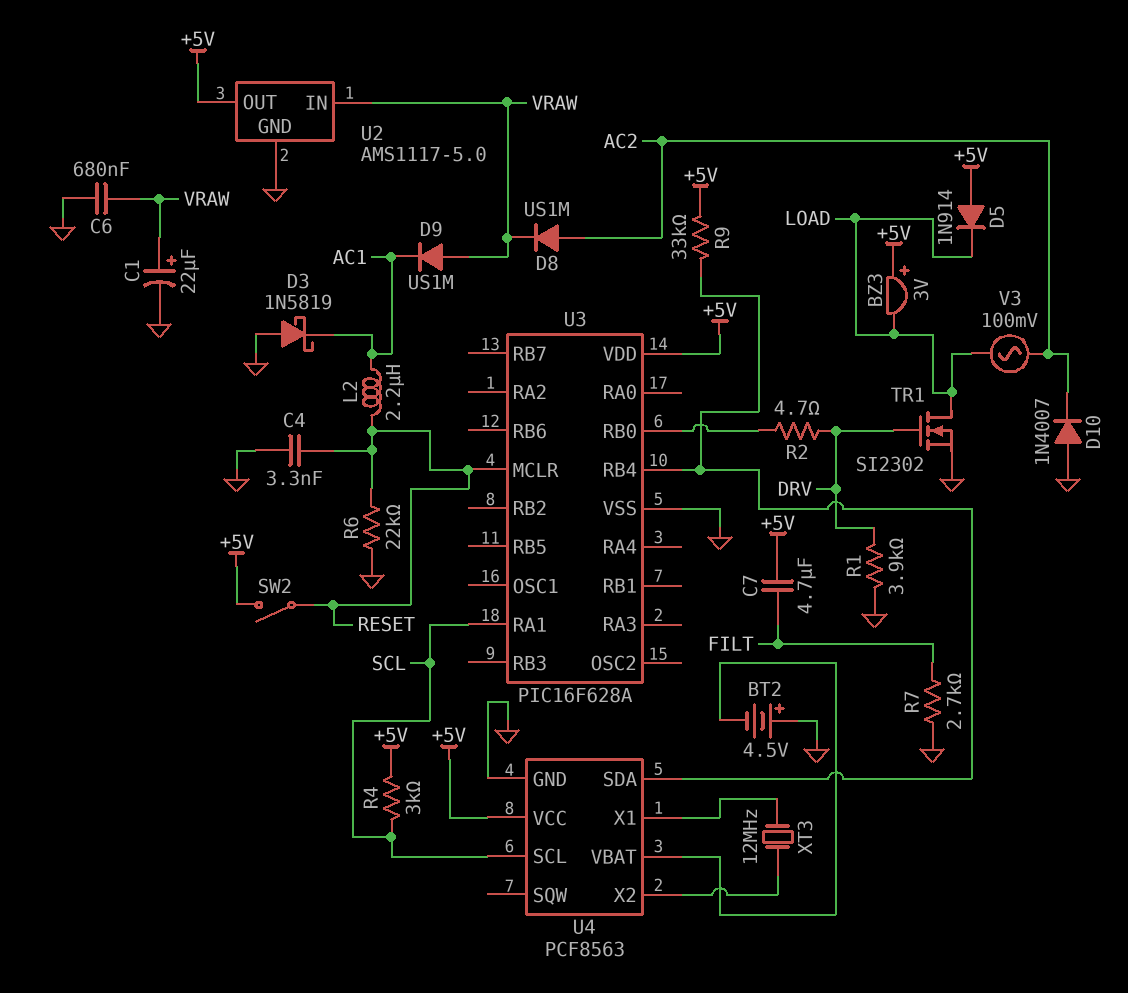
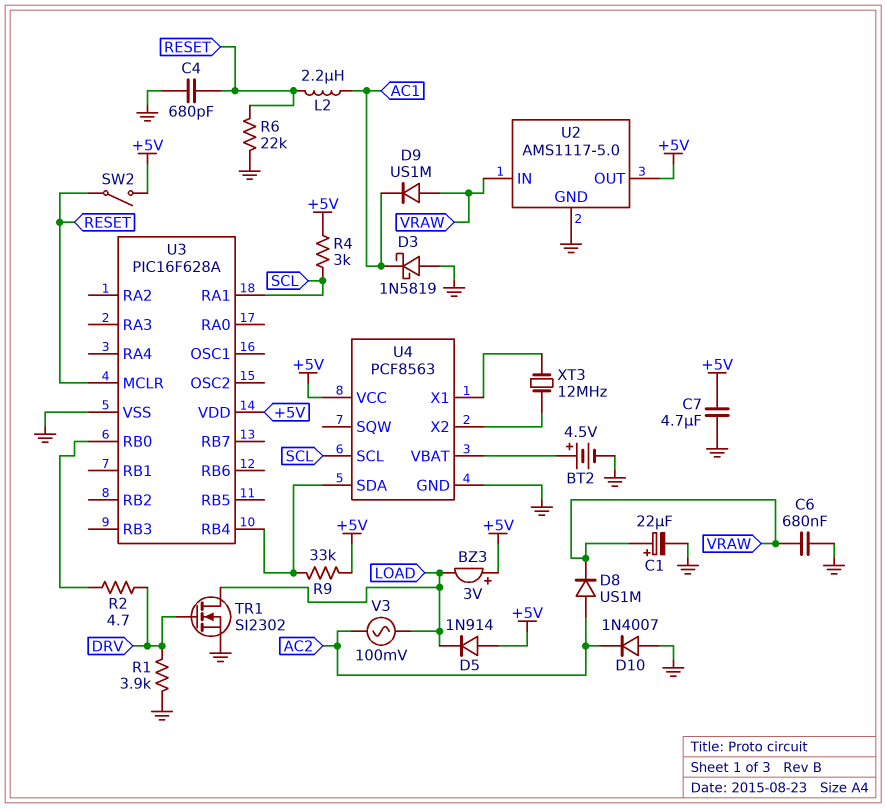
BT2: 4.5V (plus GND, minus U4/VBAT) -> 4.5V (plus U4/VBAT, minus GND)
C4: 3.3nF (GND, RESET) -> 680pF (GND, RESET)
C7: 4.7uF (+5V, FILT) -> 4.7uF (+5V, GND)
R7: 2.7k (FILT, GND) -> none

